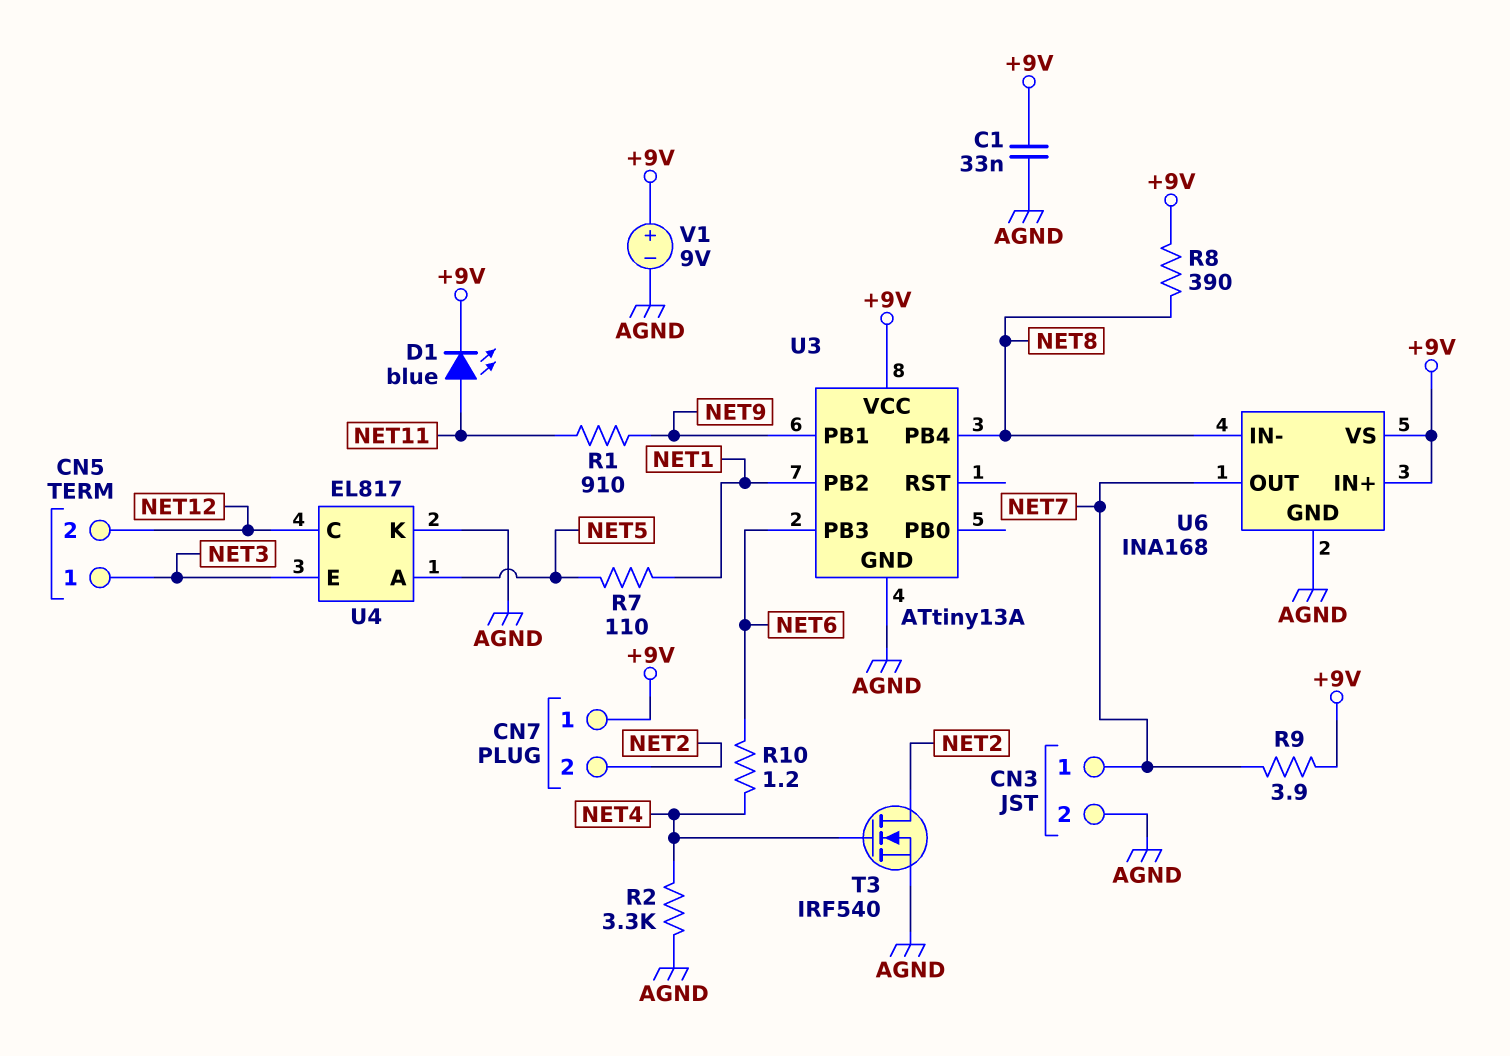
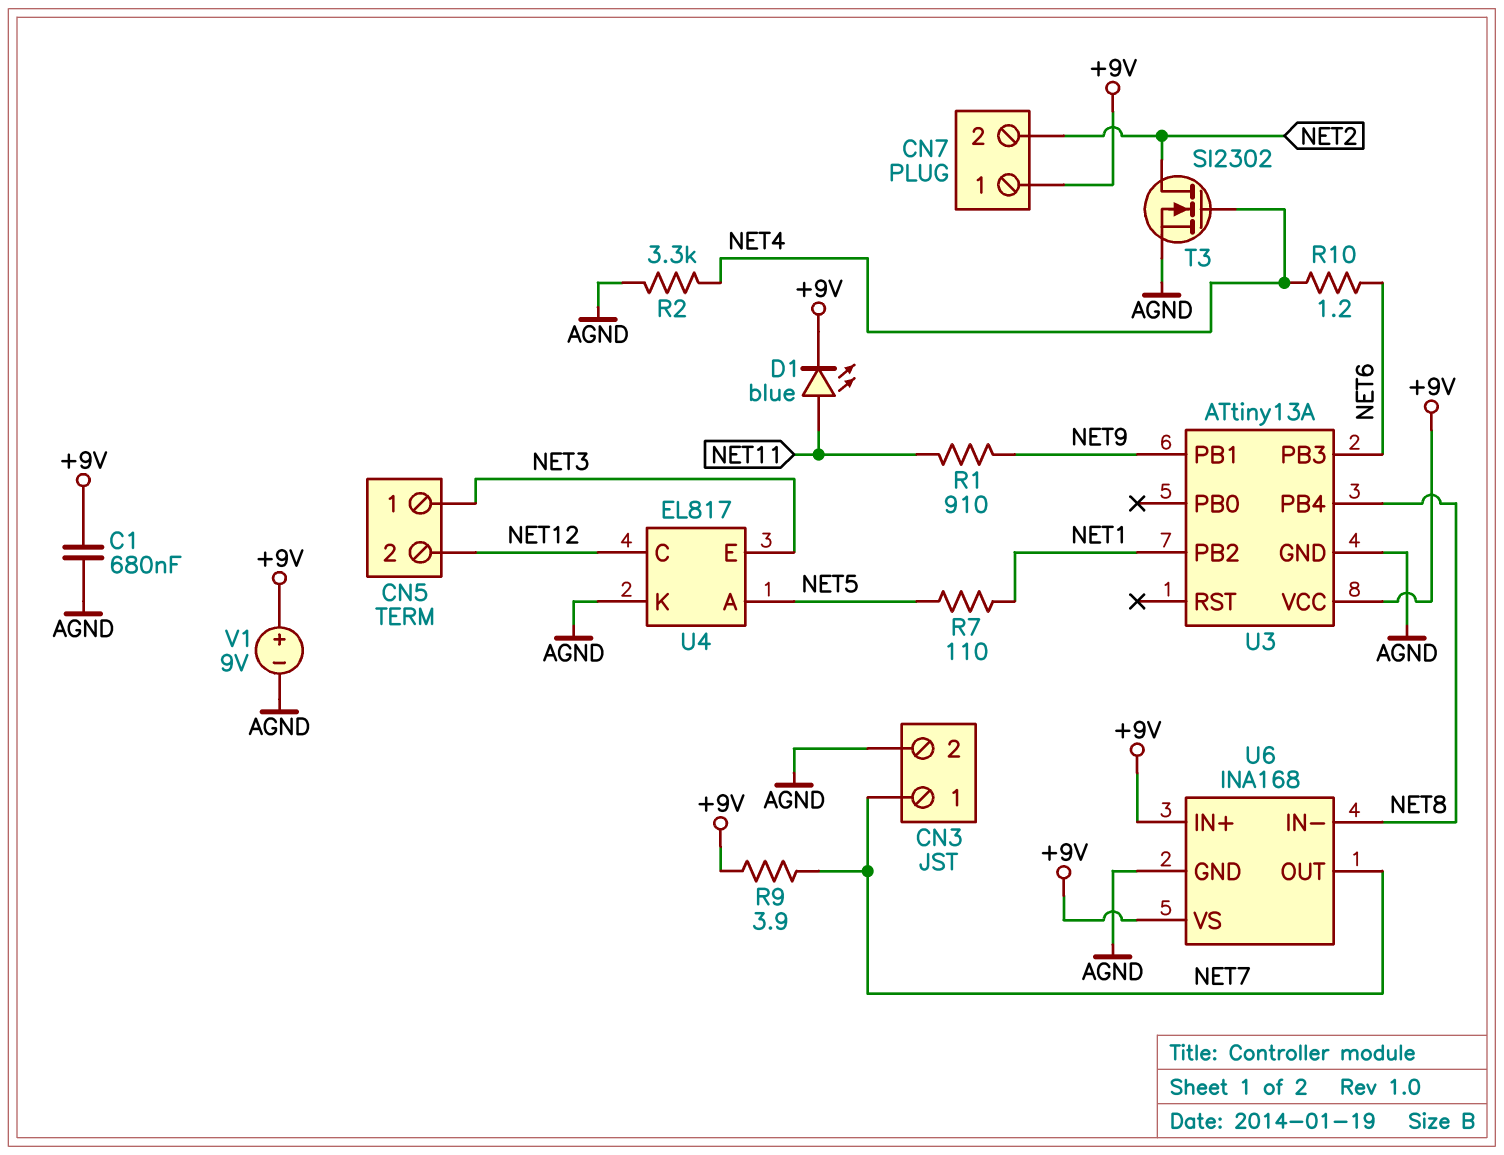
C1: 33nF (+9V, AGND) -> 680nF (+9V, AGND)
R8: 390 (+9V, NET8) -> none
T3: NMOS IRF540 (G NET4, D NET2, S AGND) -> NMOS SI2302 (G NET4, D NET2, S AGND)

